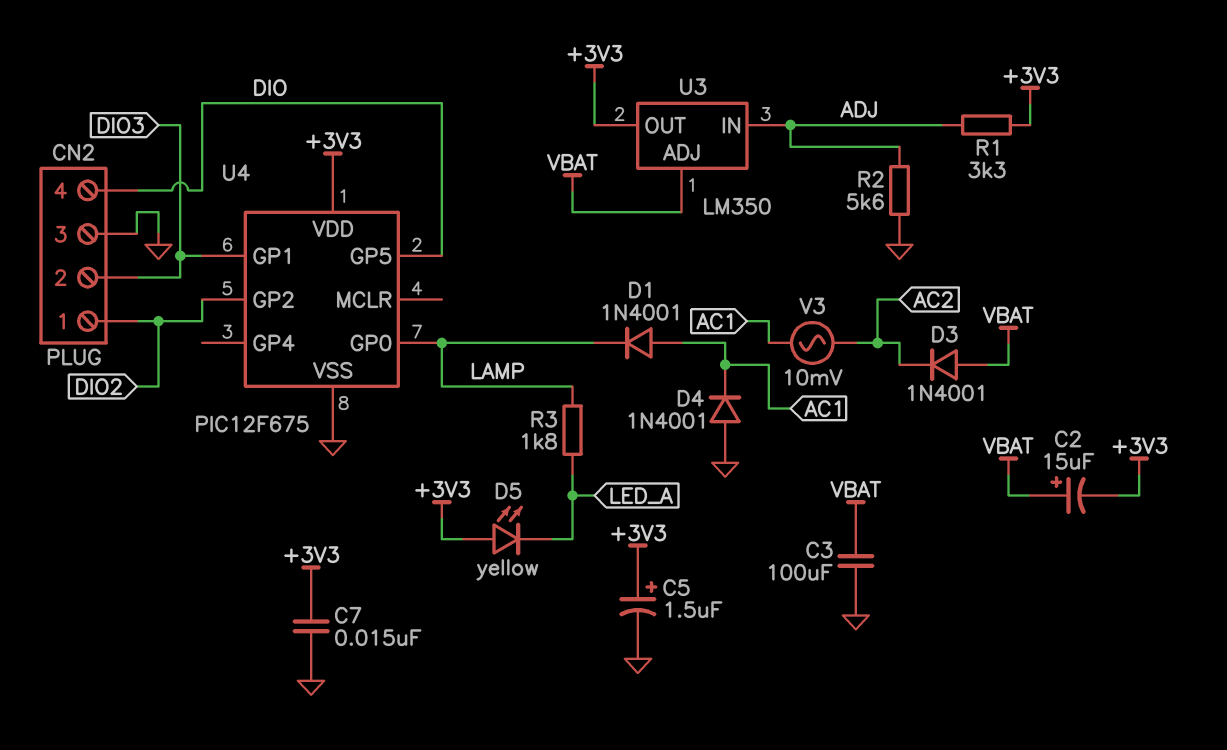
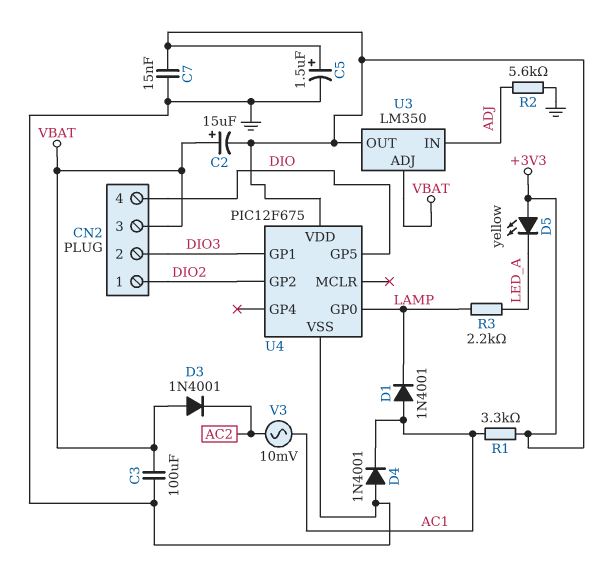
CN2 pin 3: GND -> VBAT
R1: 3.3k (+3V3, ADJ) -> 3.3k (+3V3, AC1)
R3: 1.8k (LAMP, LED_A) -> 2.2k (LAMP, LED_A)

